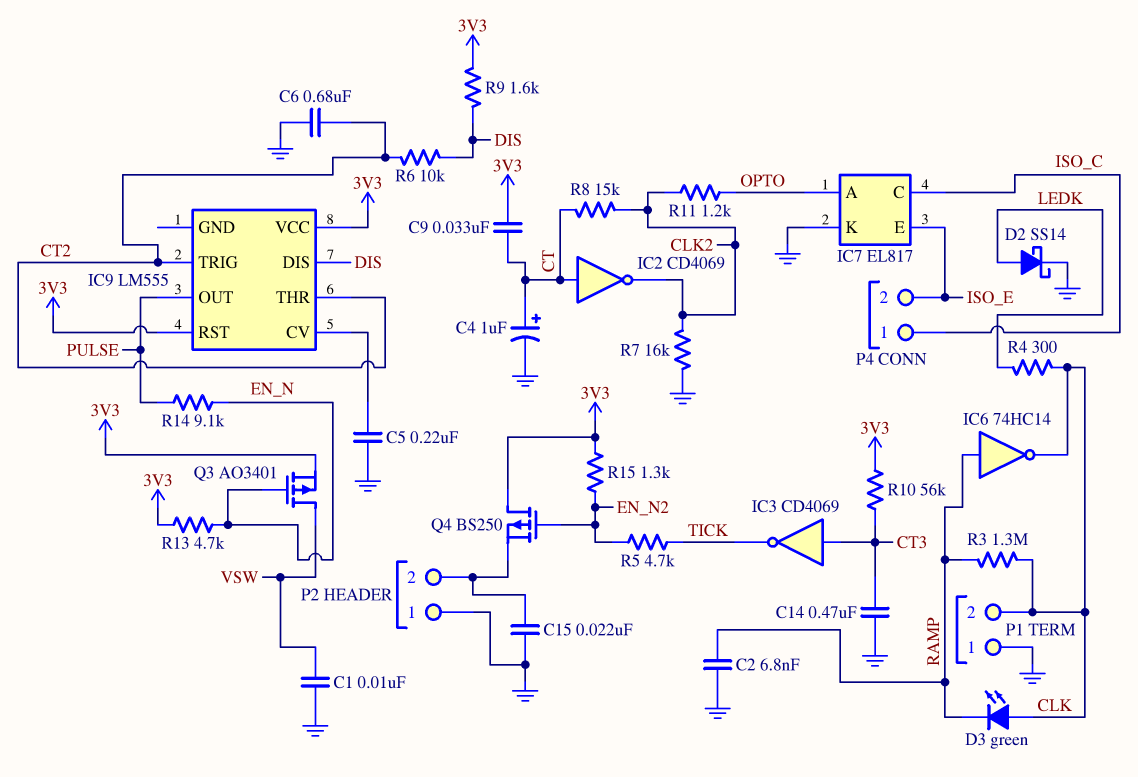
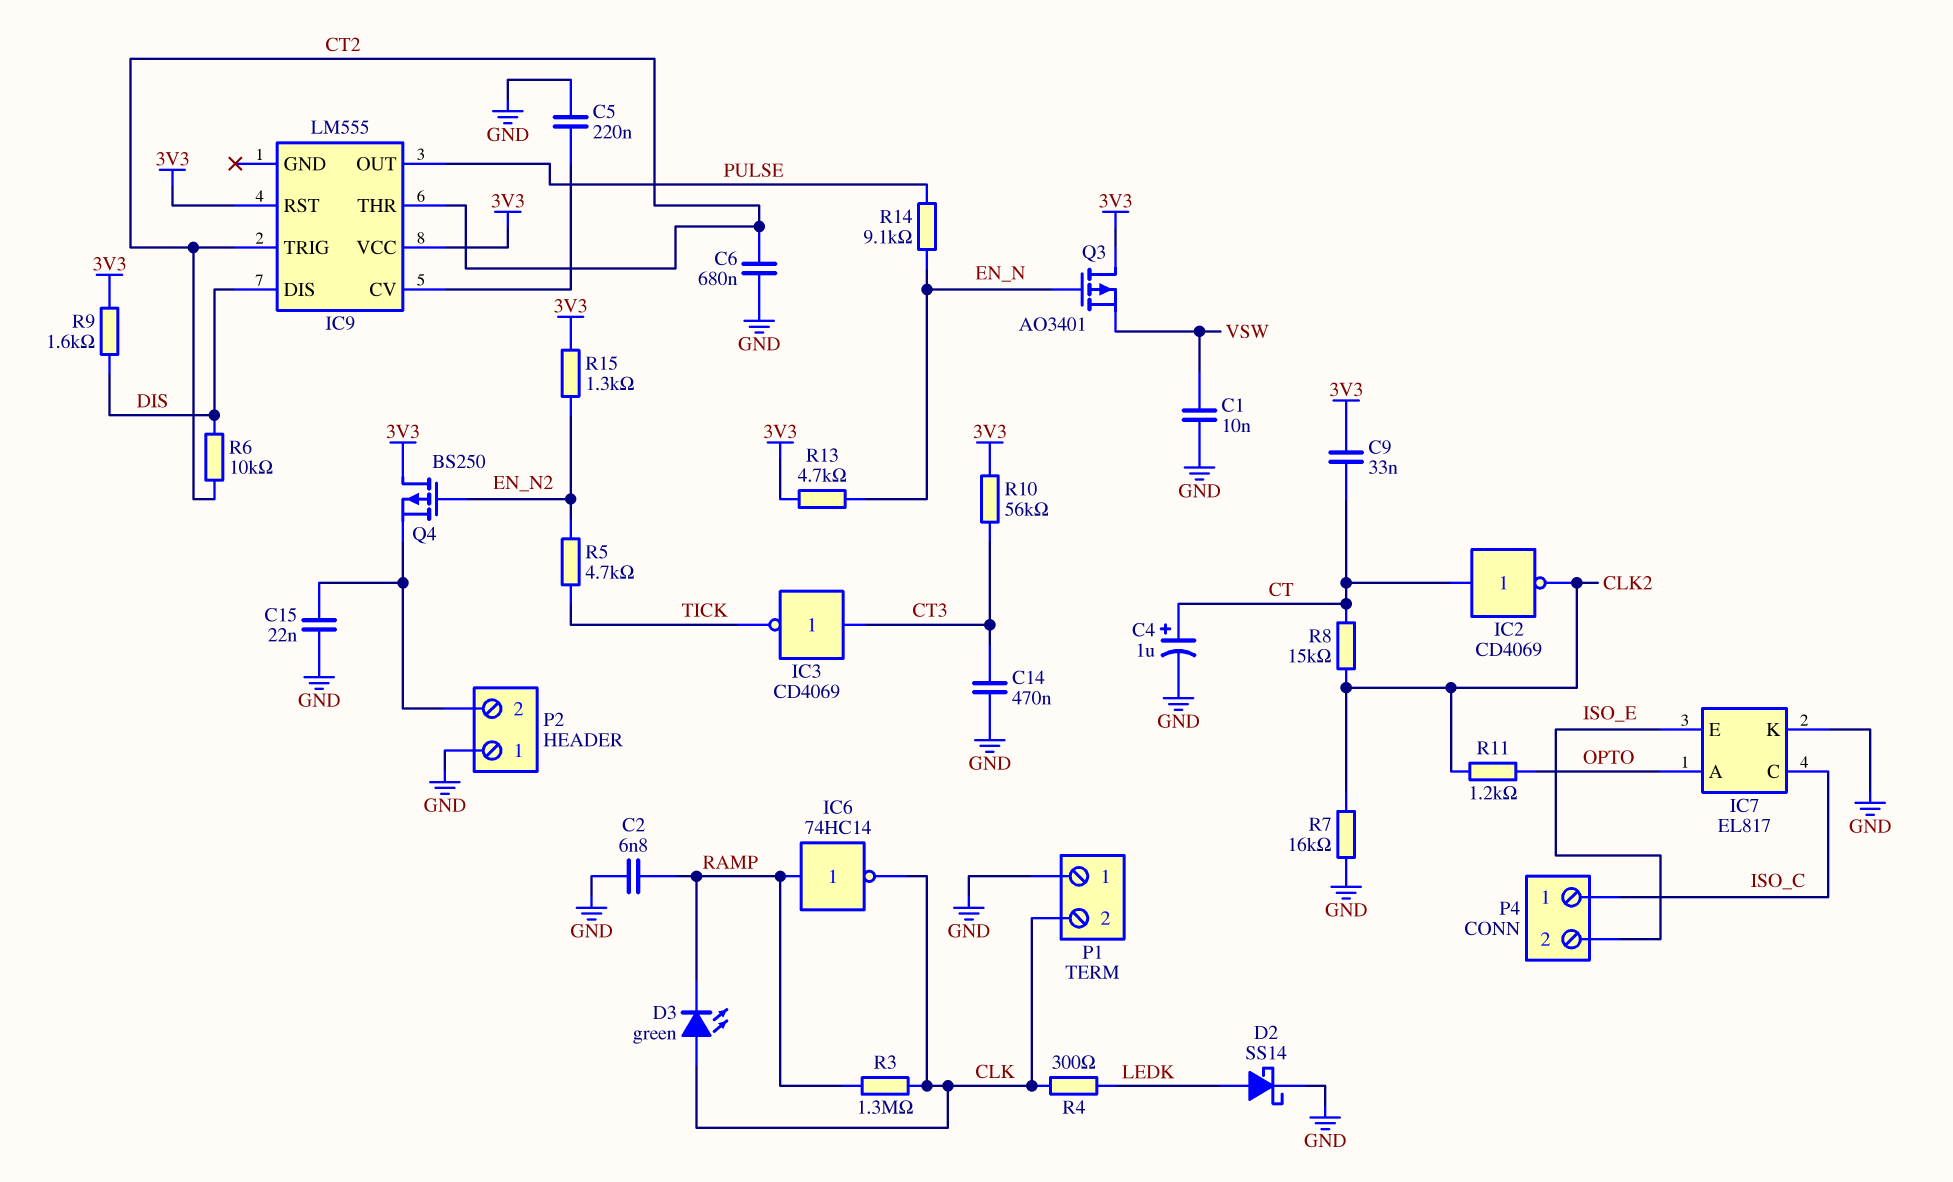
Q3: PMOS AO3401 (G EN_N, D VSW, S 3V3) -> PMOS AO3401 (G EN_N, D 3V3, S VSW)

